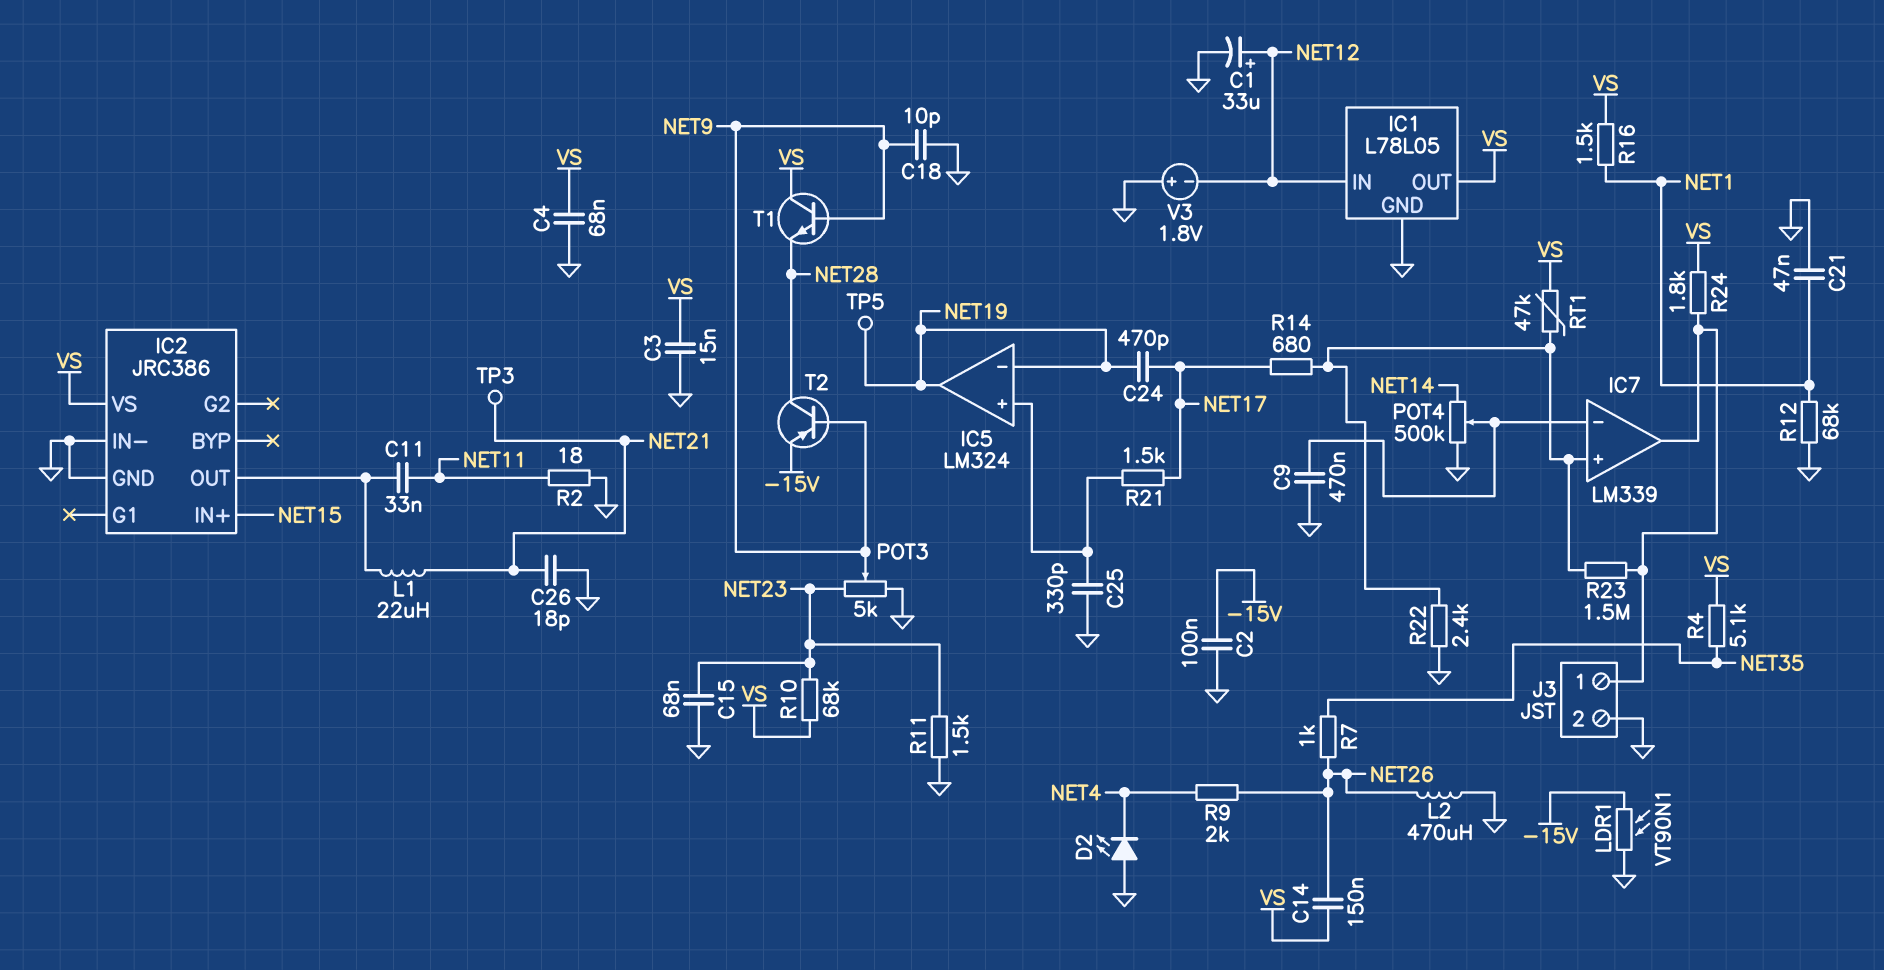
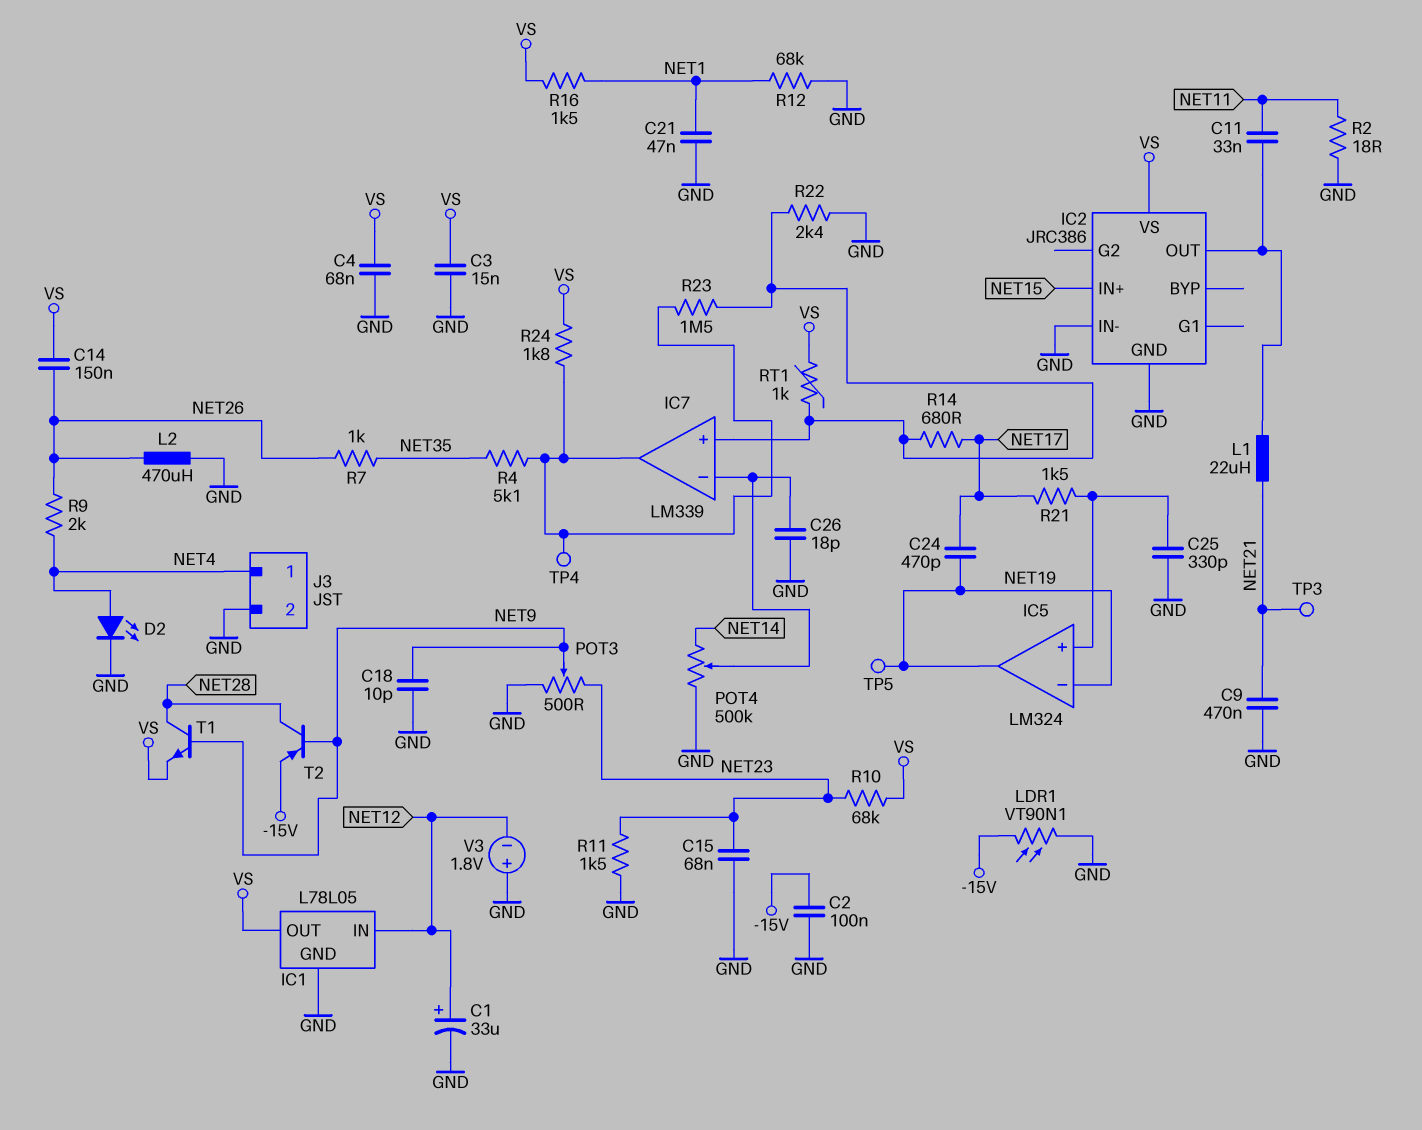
C9: 470nF (GND, IC7/in-) -> 470nF (GND, NET21)
C26: 18pF (GND, NET21) -> 18pF (GND, IC7/in-)
D2: LED (A GND, K NET4) -> LED (A NET4, K GND)
J3 pin 1: IC7/out -> NET4
POT3: 5k (GND, NET23, wiper NET9) -> 500 (GND, NET23, wiper NET9)
R4: 5.1k (NET35, VS) -> 5.1k (IC7/out, NET35)
RT1: 47k (IC7/in+, VS) -> 1k (IC7/in+, VS)
T1: NPN (B NET9, C VS, E NET28) -> NPN (B NET9, C NET28, E VS)
TP4: none -> test point (IC7/out)

